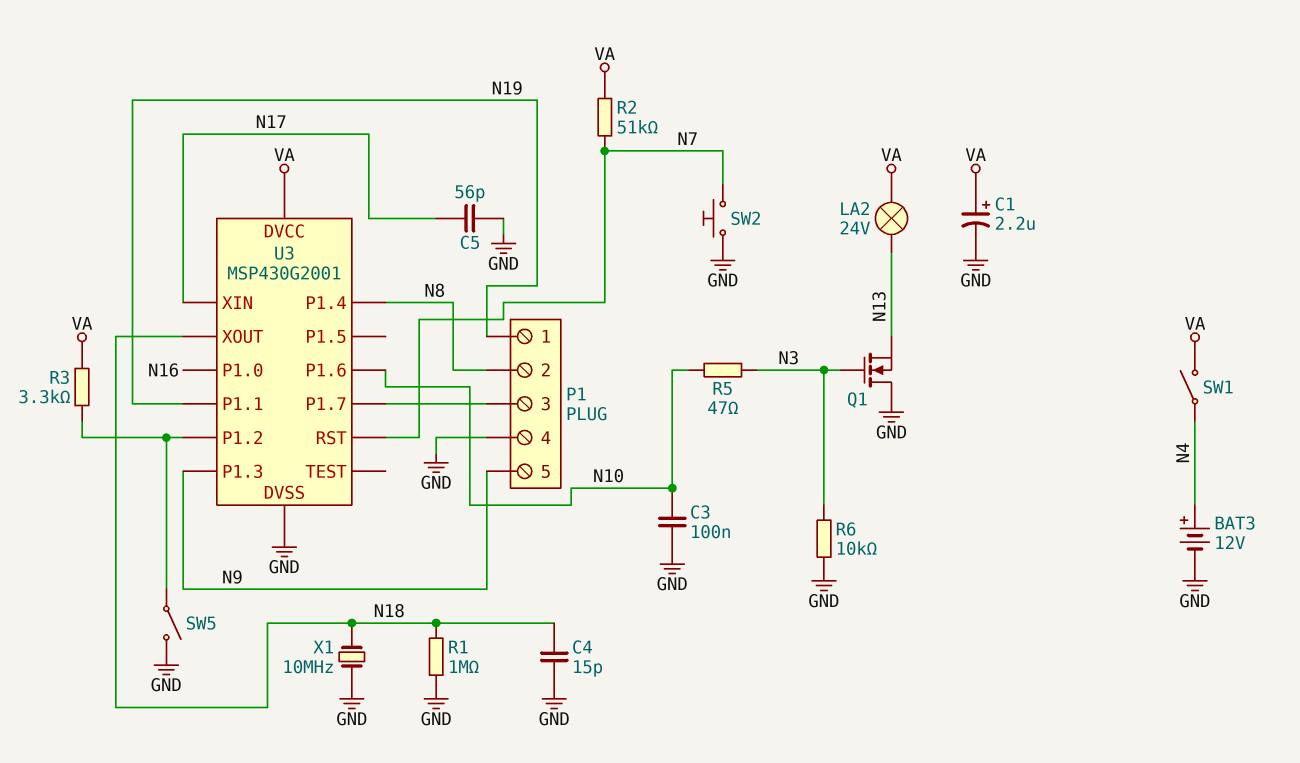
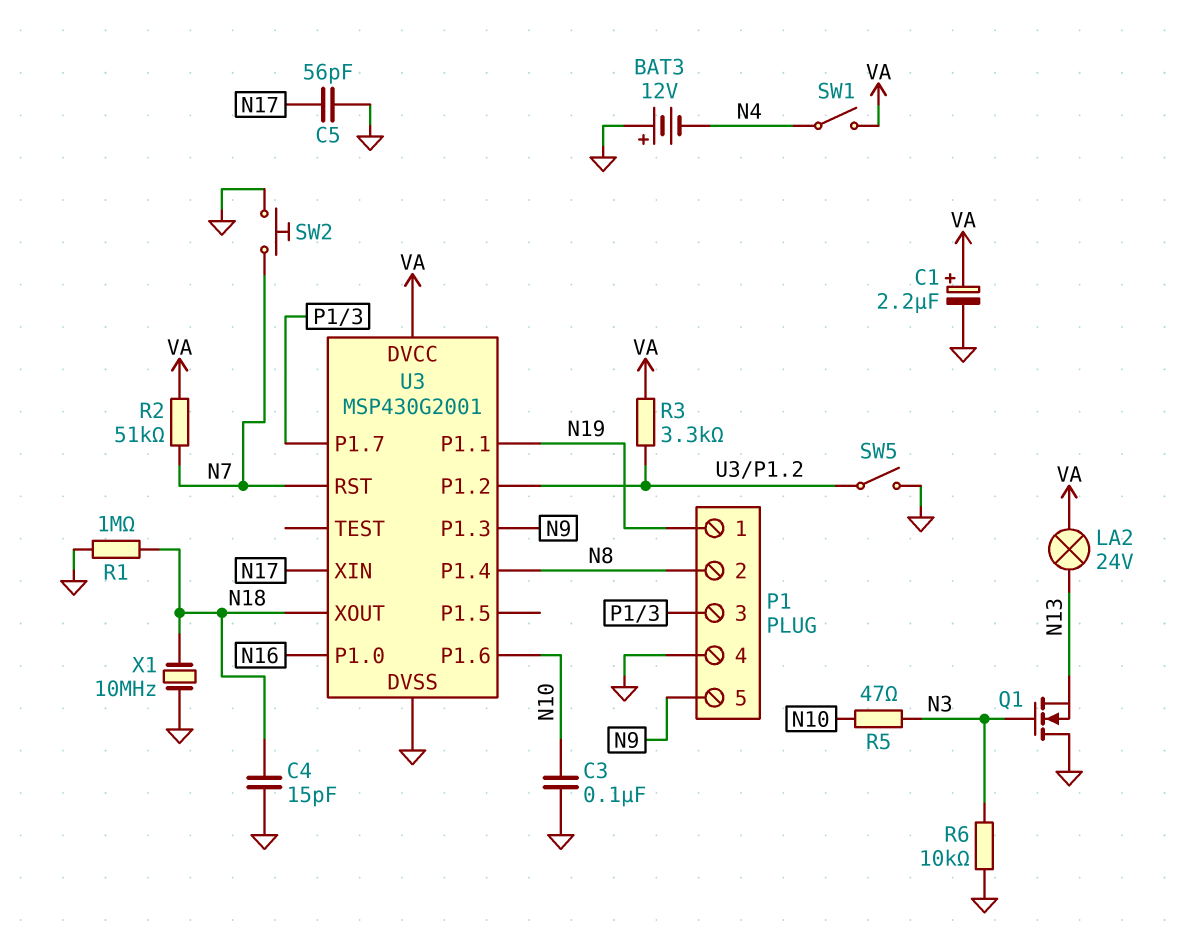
BAT3: 12V (plus N4, minus GND) -> 12V (plus GND, minus N4)

